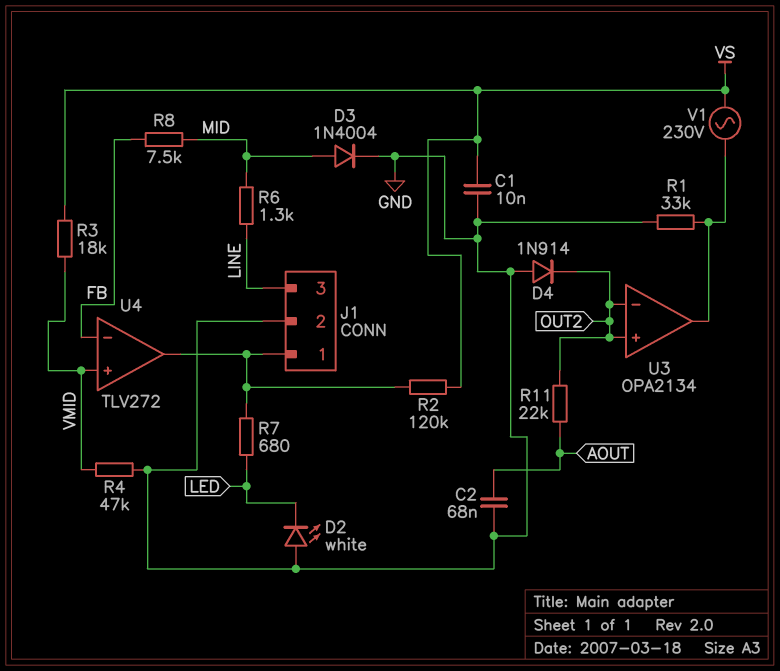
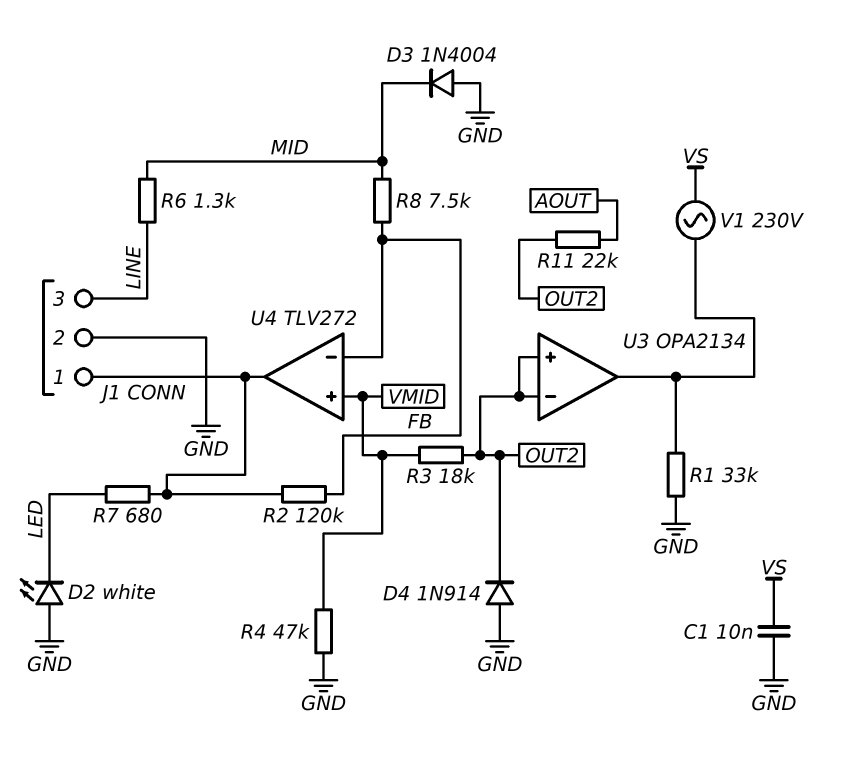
C2: 68nF (AOUT, GND) -> none
D3: diode 1N4004 (A MID, K GND) -> diode 1N4004 (A GND, K MID)
R2: 120k (J1/1, VS) -> 120k (FB, J1/1)
R3: 18k (VMID, VS) -> 18k (OUT2, VMID)

